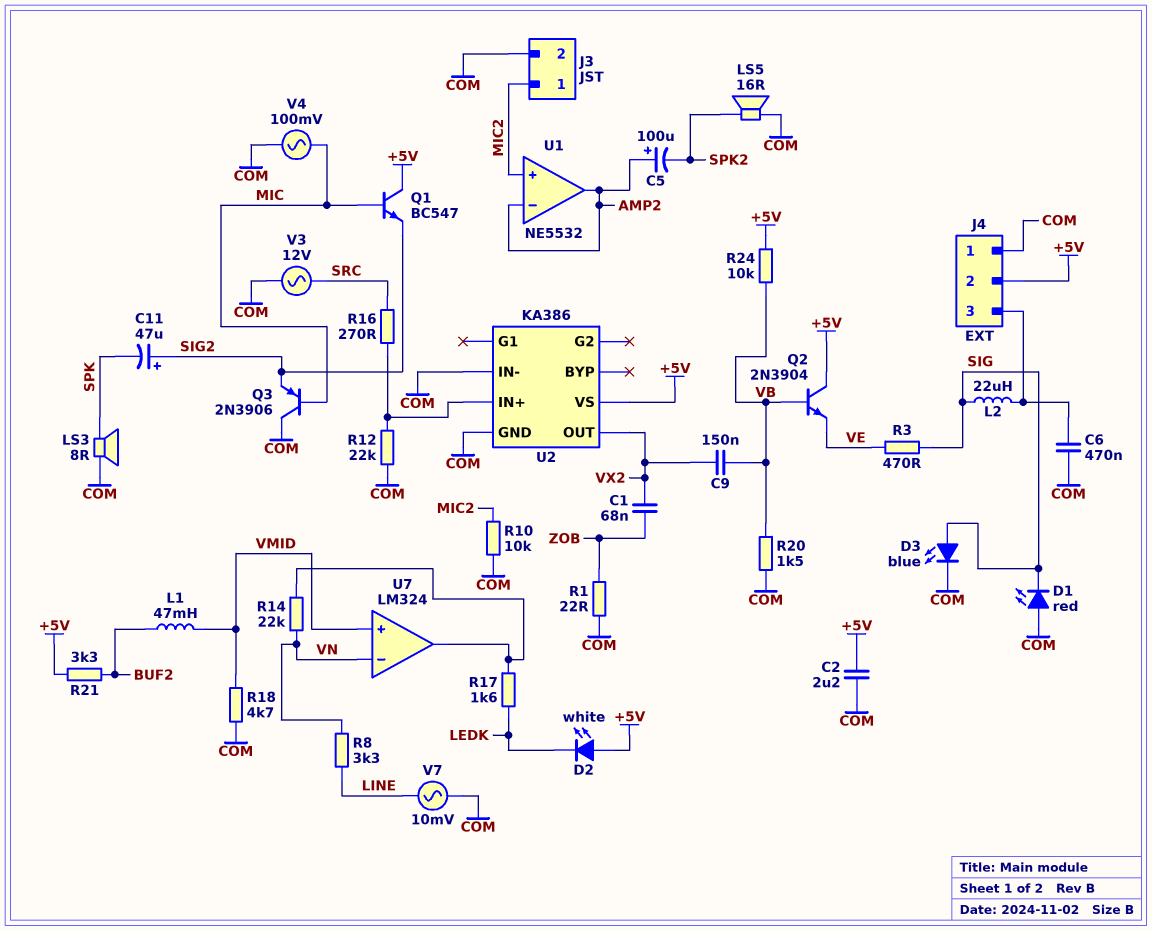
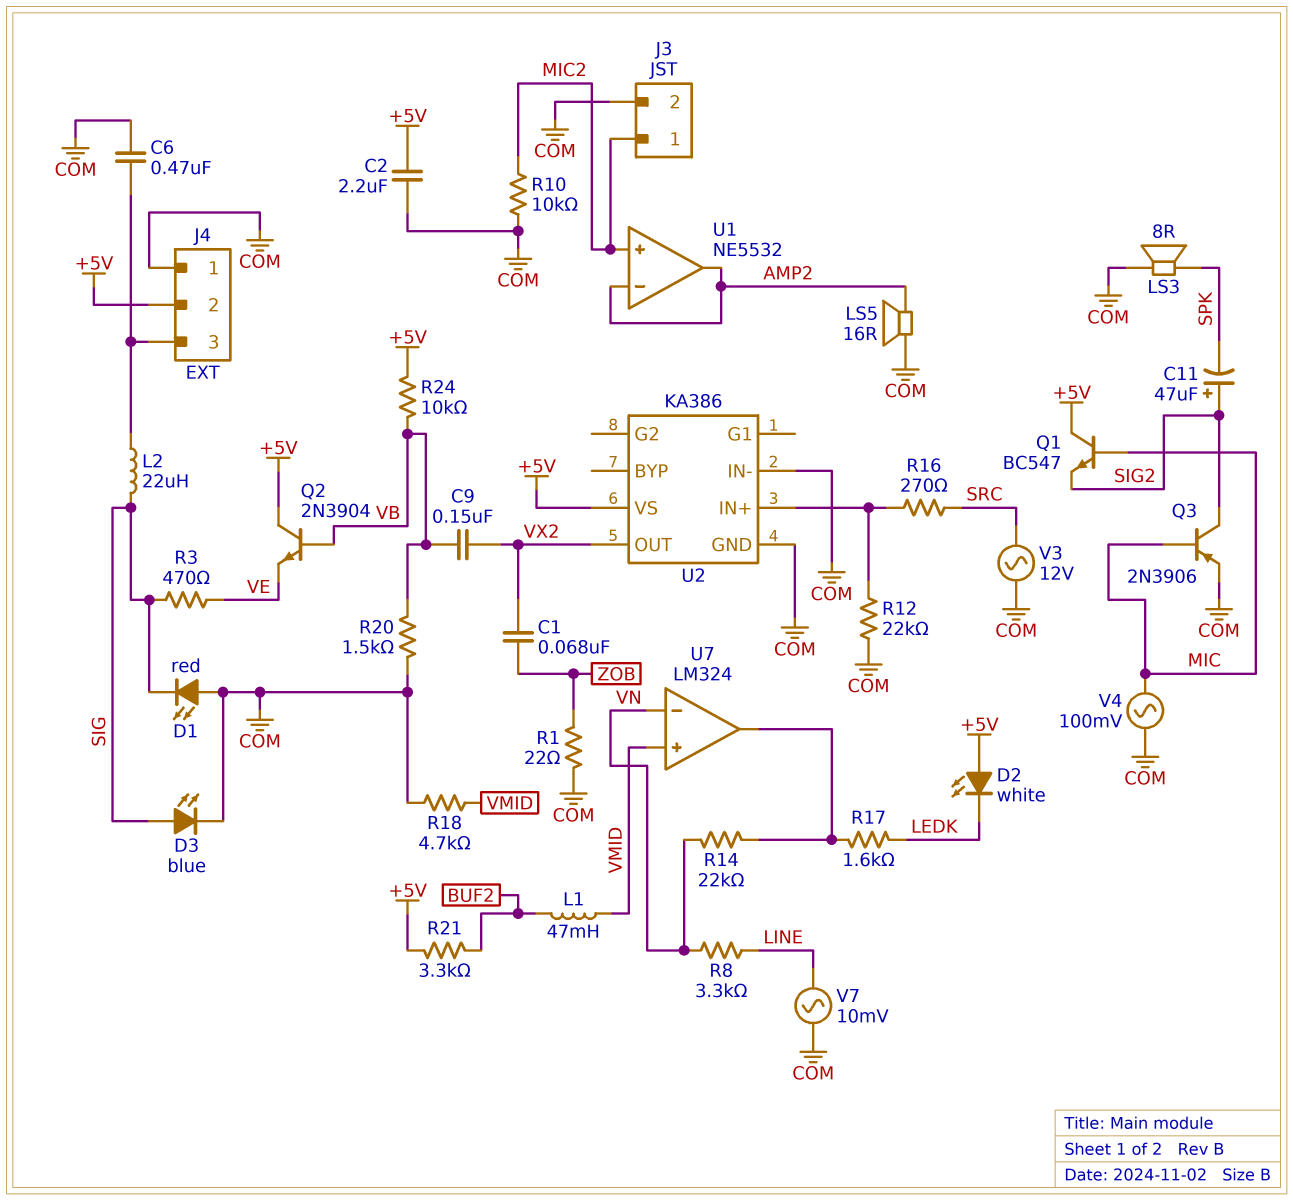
C5: 100uF (plus AMP2, minus SPK2) -> none
LS5: speaker 16R (COM, SPK2) -> speaker 16R (AMP2, COM)
Q3: PNP 2N3906 (B MIC, C COM, E SIG2) -> PNP 2N3906 (B MIC, C SIG2, E COM)

